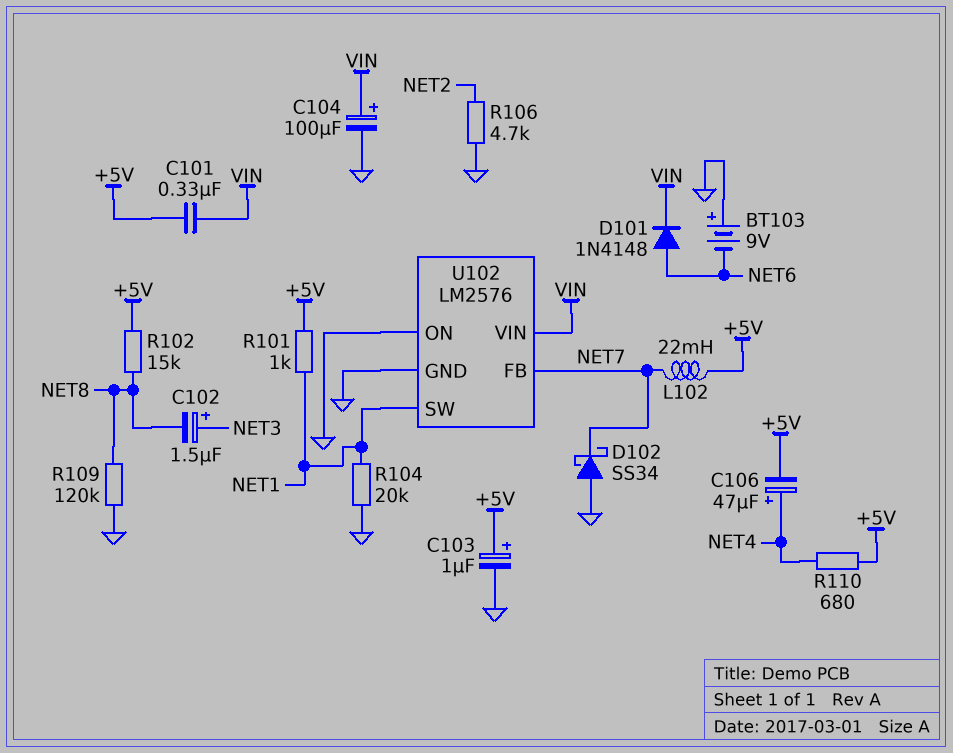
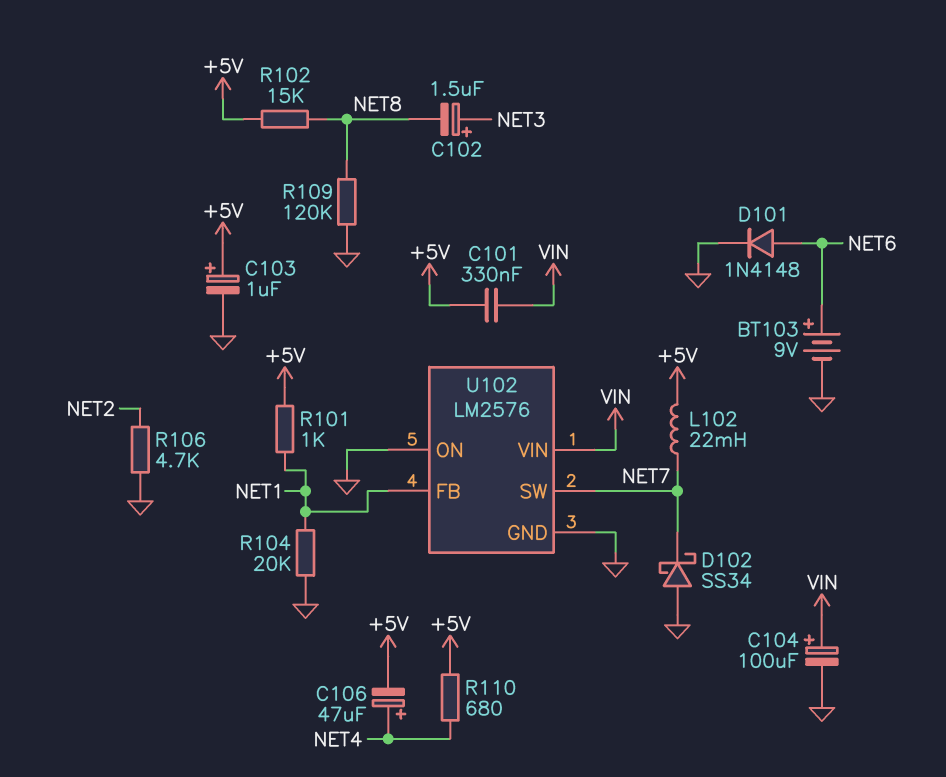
BT103: 9V (plus GND, minus NET6) -> 9V (plus NET6, minus GND)
D101: diode 1N4148 (A NET6, K VIN) -> diode 1N4148 (A NET6, K GND)
U102 pin FB: NET7 -> NET1
U102 pin SW: NET1 -> NET7

